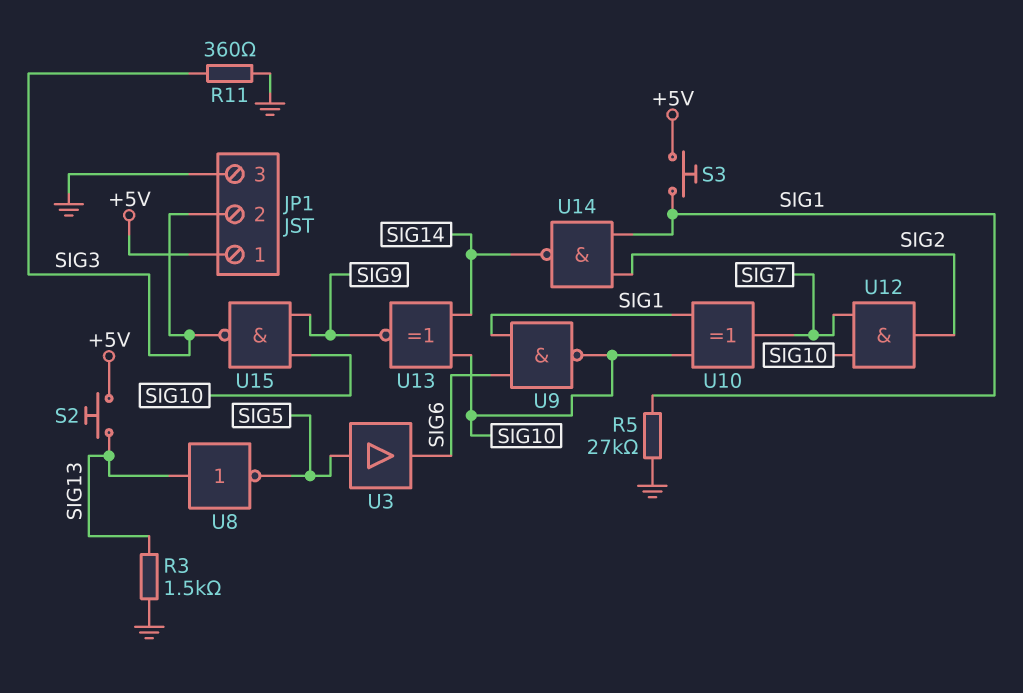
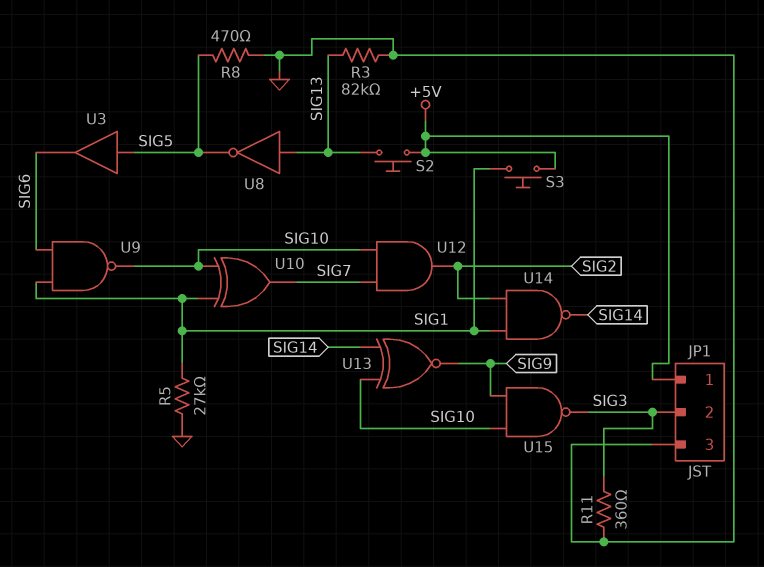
R3: 1.5k (GND, SIG13) -> 82k (GND, SIG13)
R8: none -> 470 (GND, SIG5)

